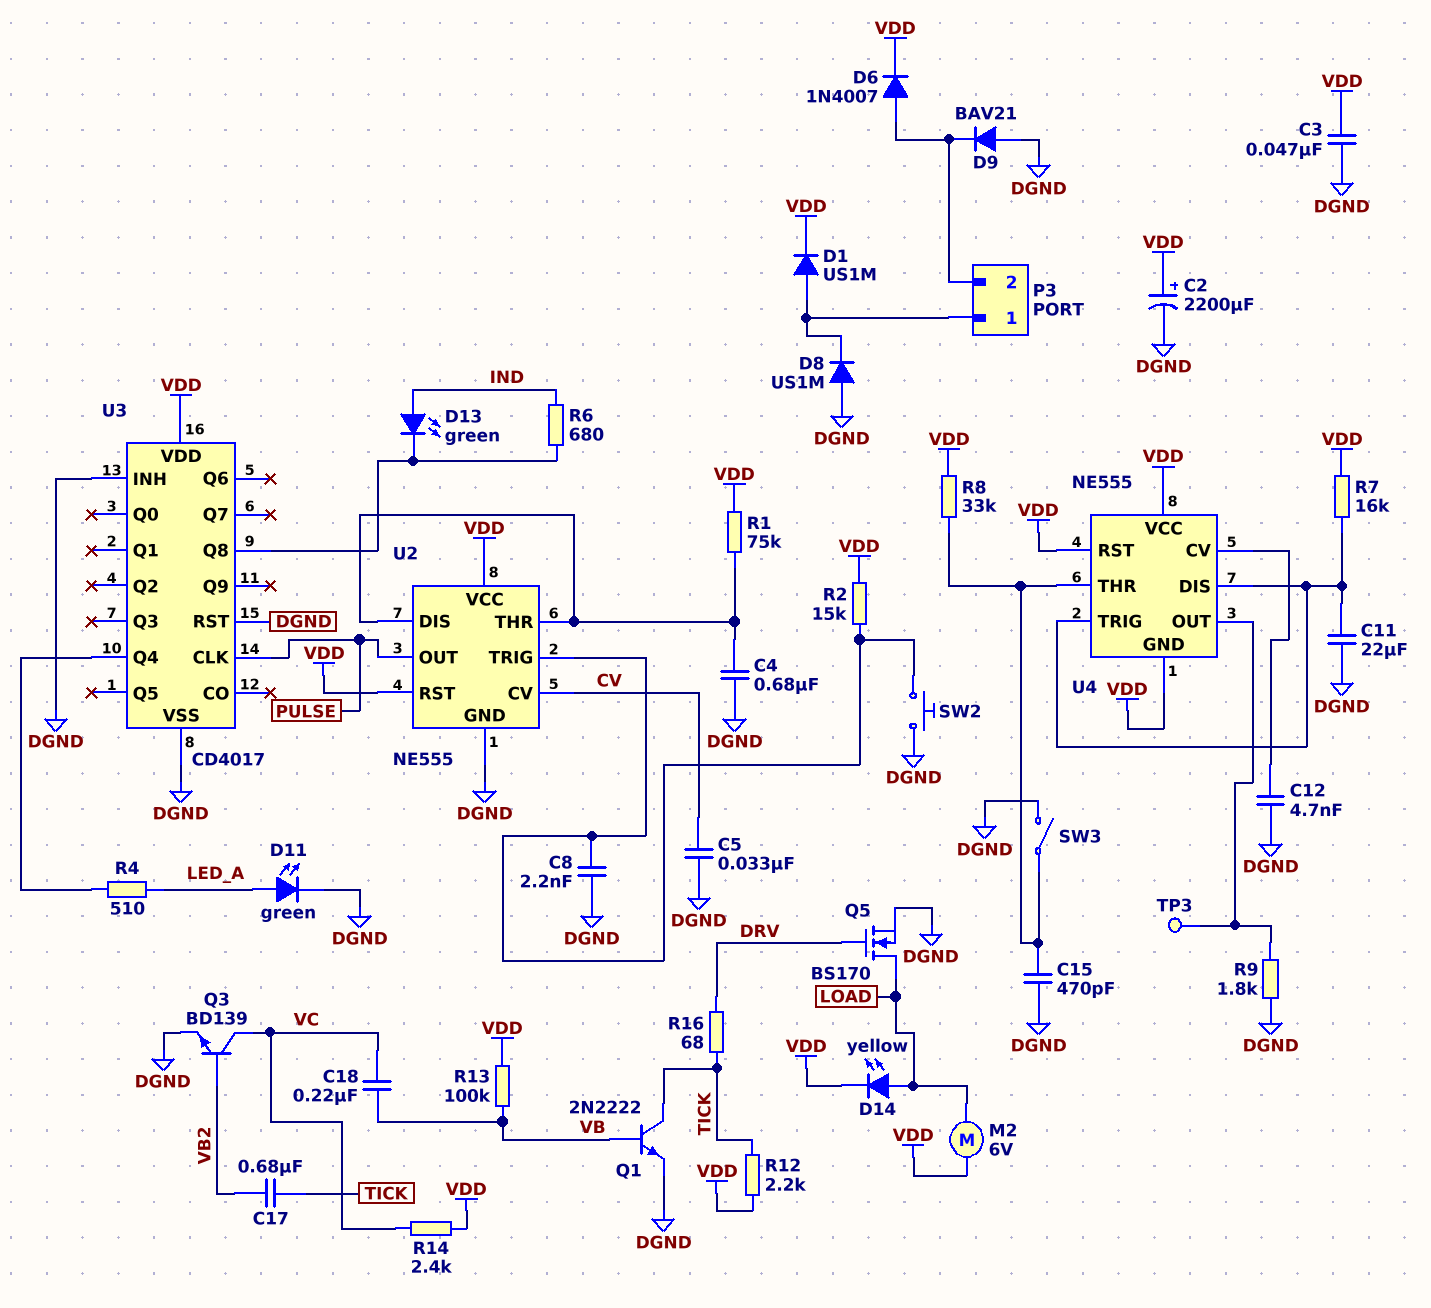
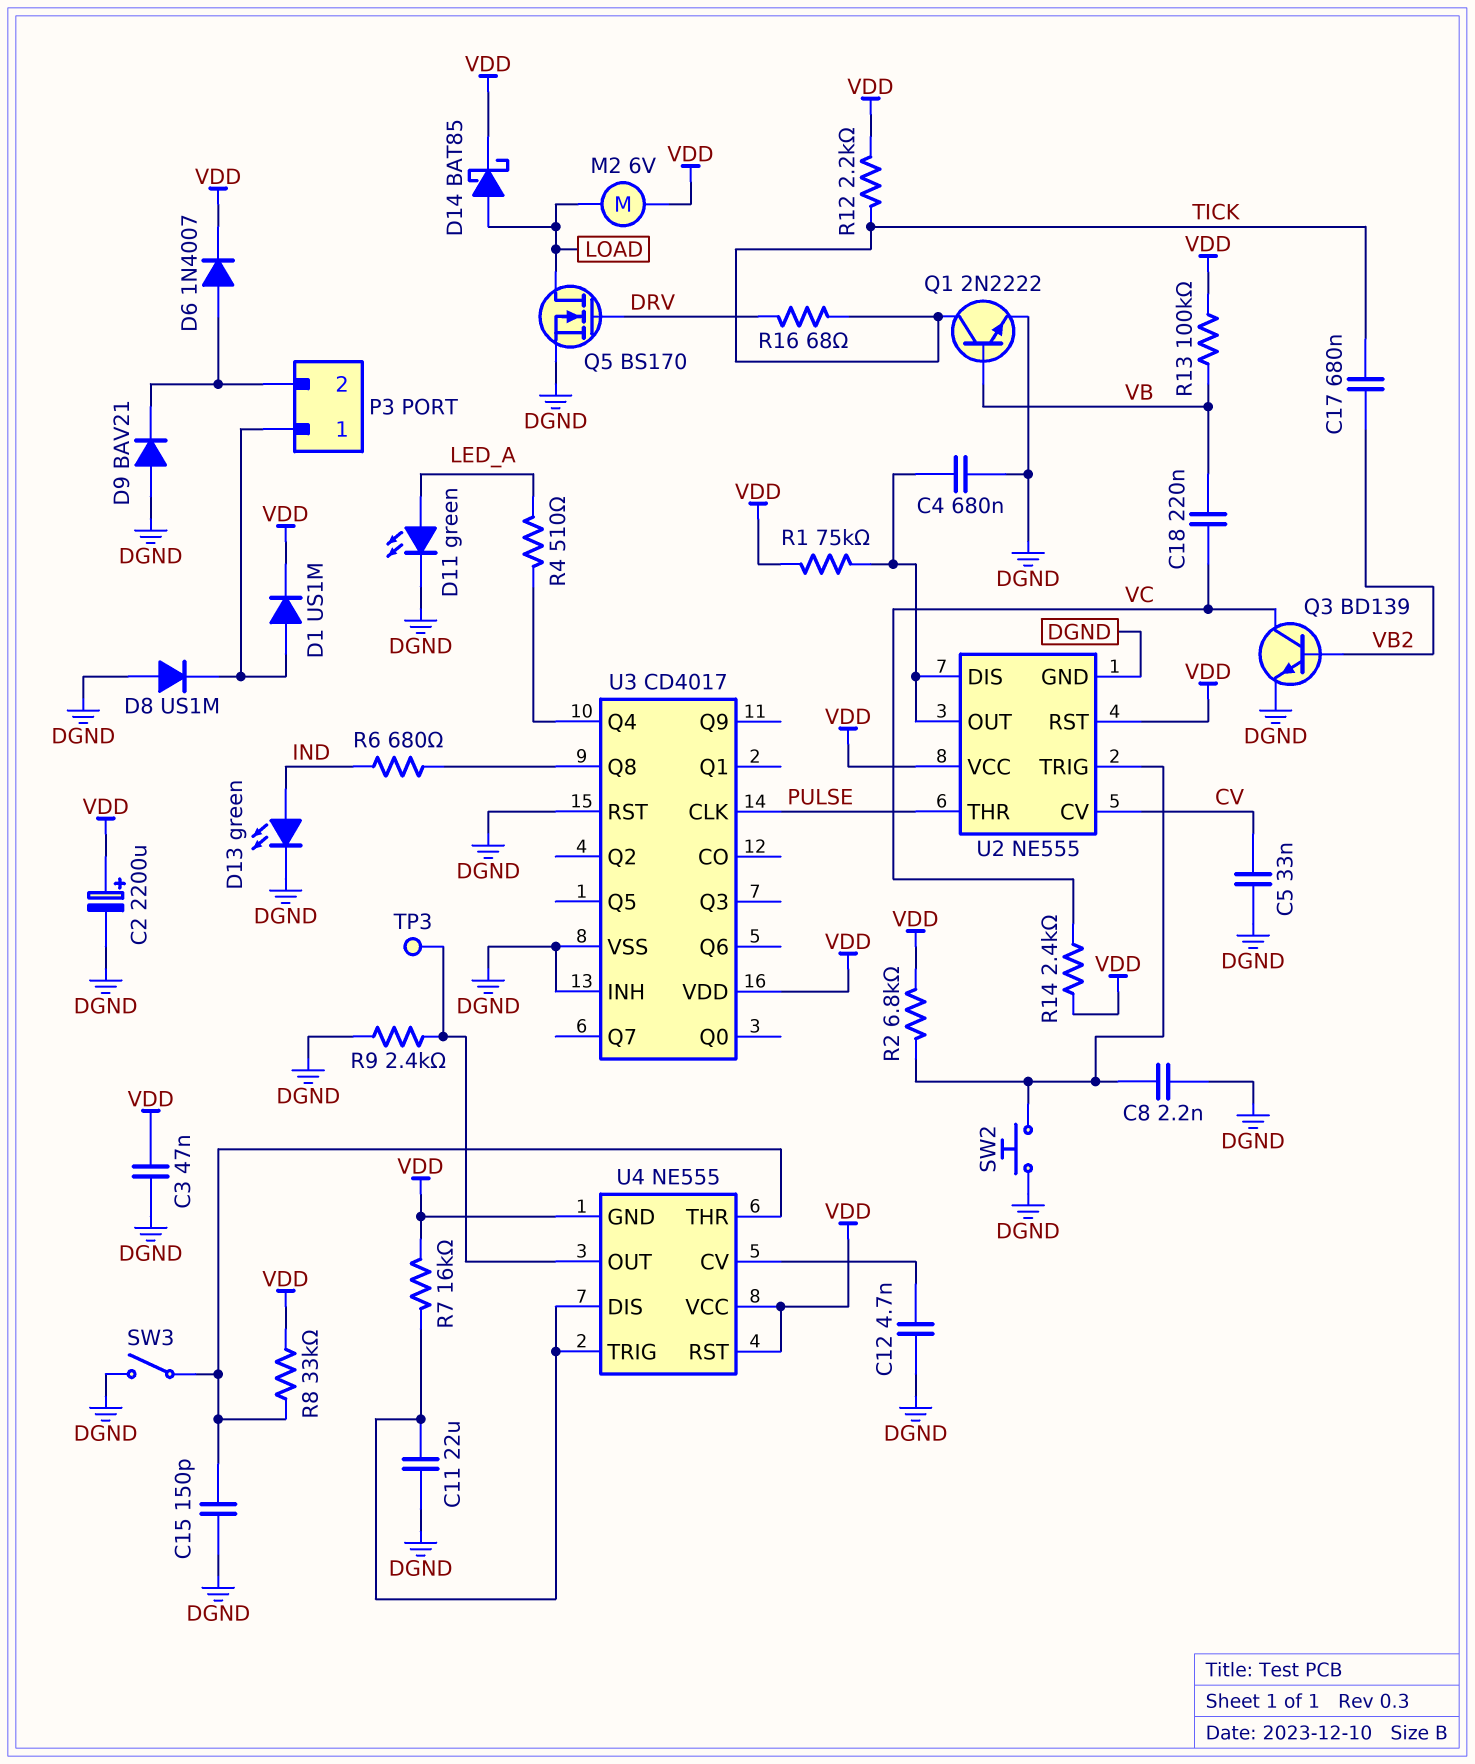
C15: 470pF (DGND, U4/THR) -> 150pF (DGND, U4/THR)
D13: LED green (A IND, K U3/Q8) -> LED green (A IND, K DGND)
D14: LED yellow (A LOAD, K VDD) -> schottky BAT85 (A LOAD, K VDD)
R2: 15k (U2/TRIG, VDD) -> 6.8k (U2/TRIG, VDD)
R9: 1.8k (DGND, U4/OUT) -> 2.4k (DGND, U4/OUT)
U2 pin OUT: PULSE -> U2/DIS
U2 pin THR: U2/DIS -> PULSE

